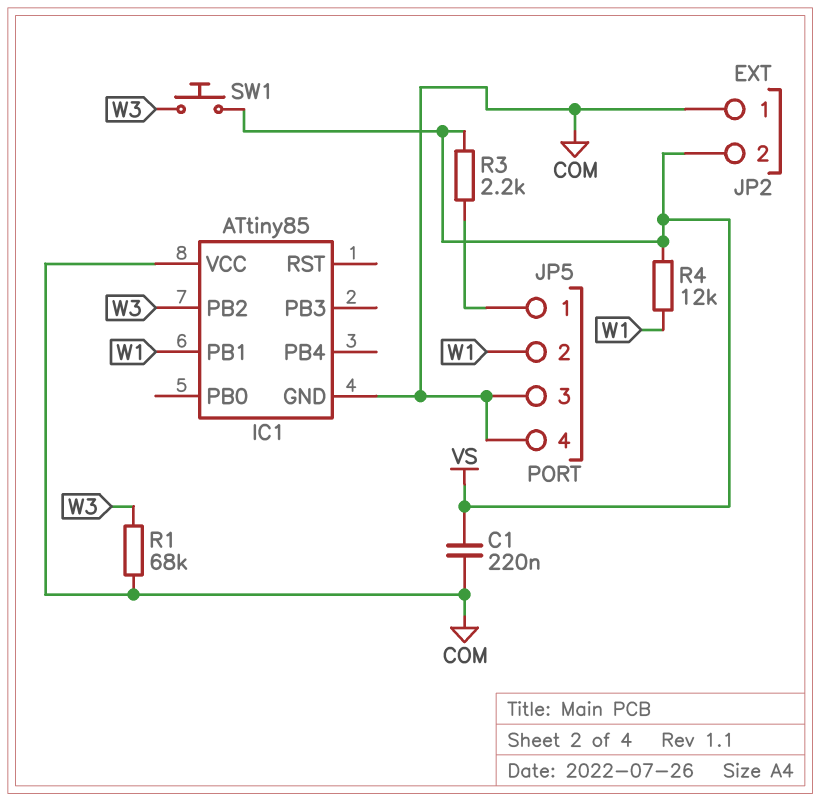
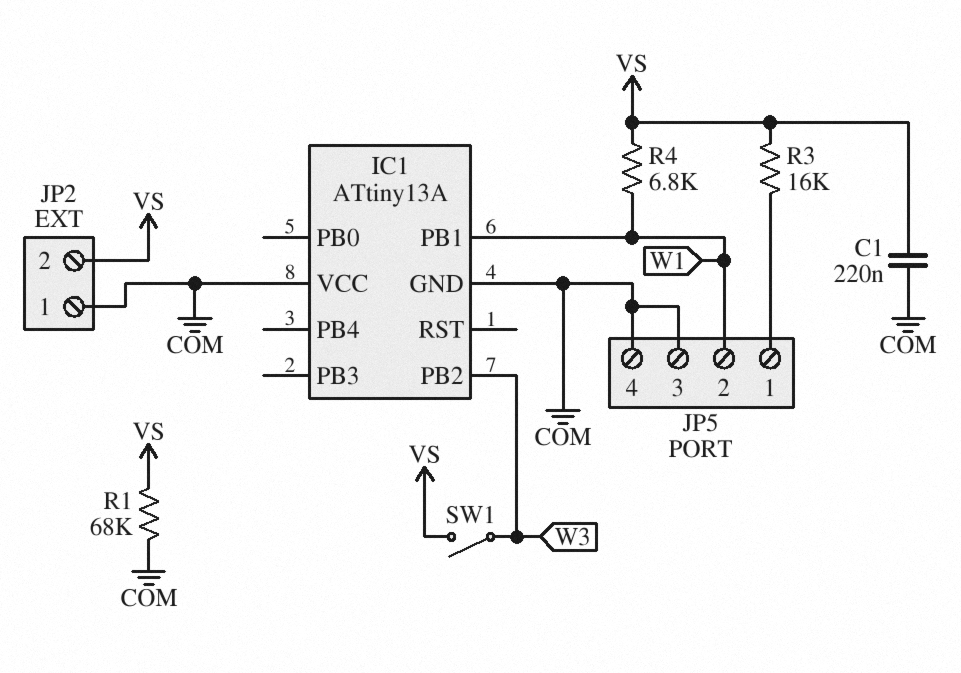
IC1: ATtiny85 -> ATtiny13A
R1: 68k (COM, W3) -> 68k (COM, VS)
R3: 2.2k (JP5/1, VS) -> 16k (JP5/1, VS)
R4: 12k (VS, W1) -> 6.8k (VS, W1)
SW1: button (VS, W3) -> switch (VS, W3)

